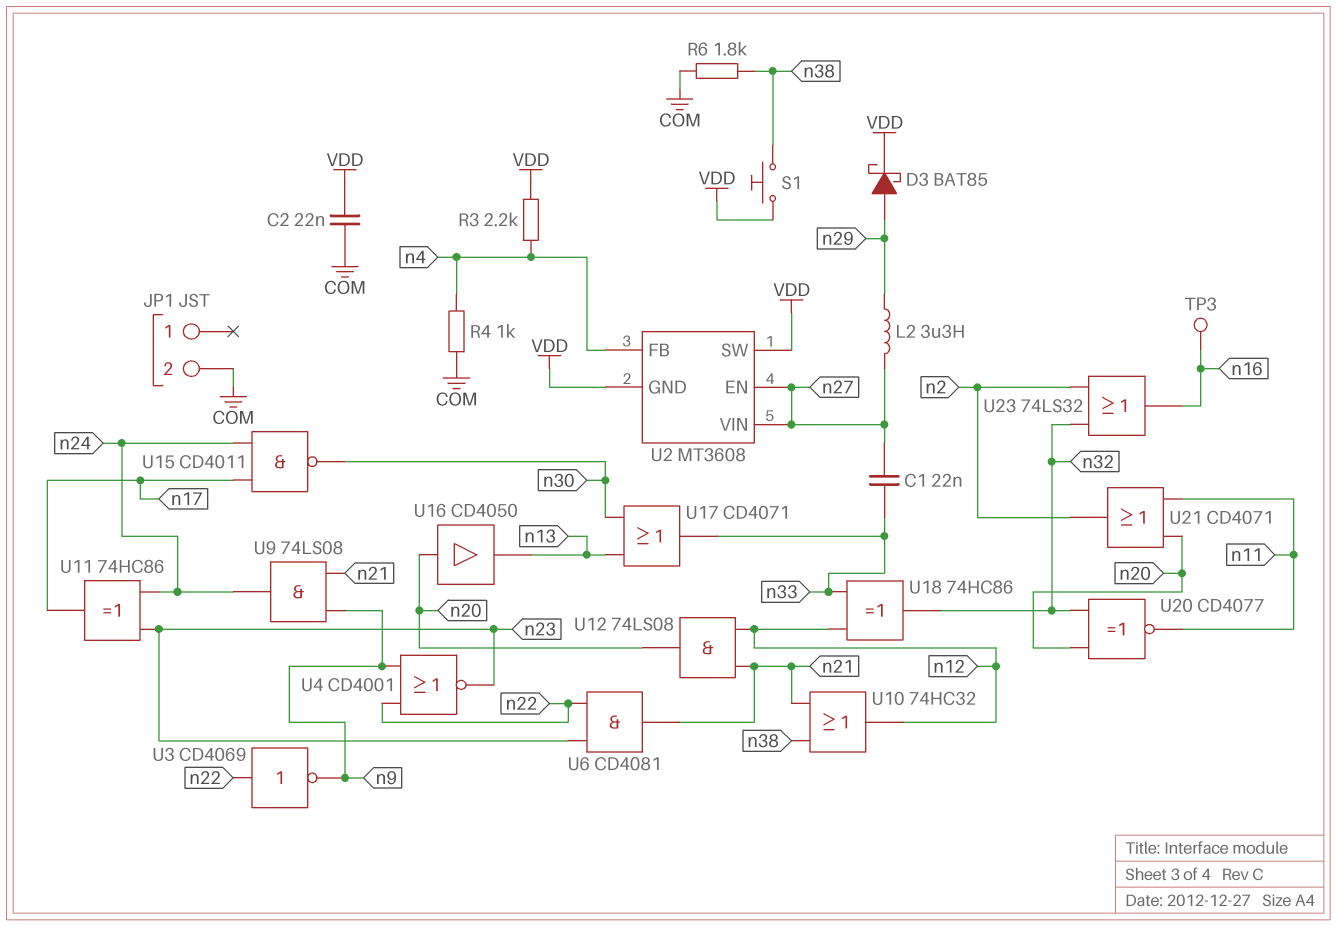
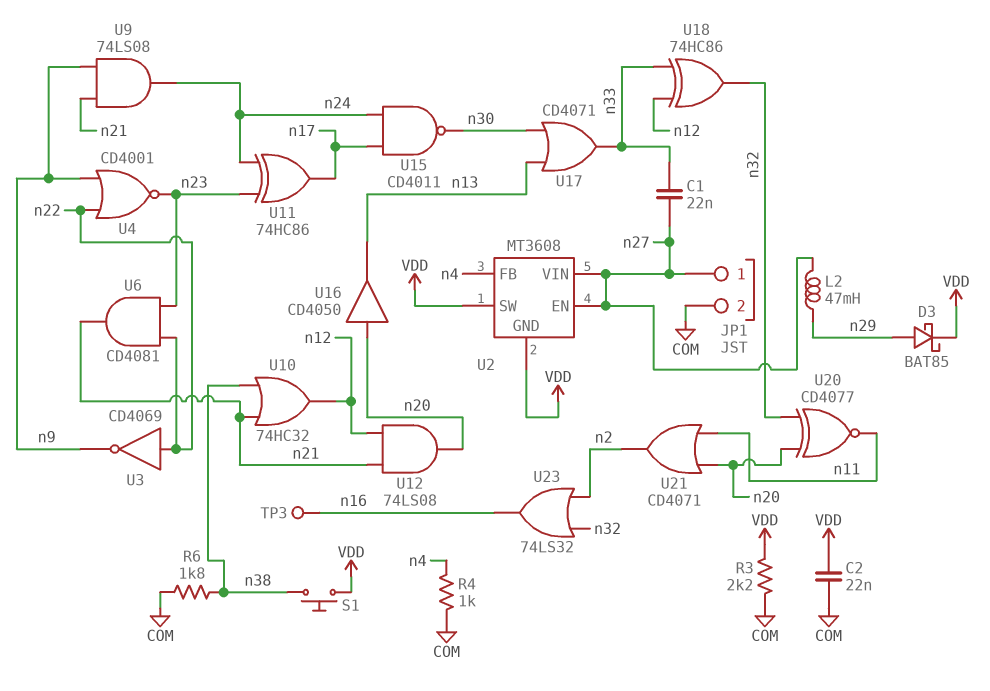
JP1 pin 1: none -> n27
L2: 3.3uH (n27, n29) -> 47mH (n27, n29)
R3: 2.2k (VDD, n4) -> 2.2k (COM, VDD)

